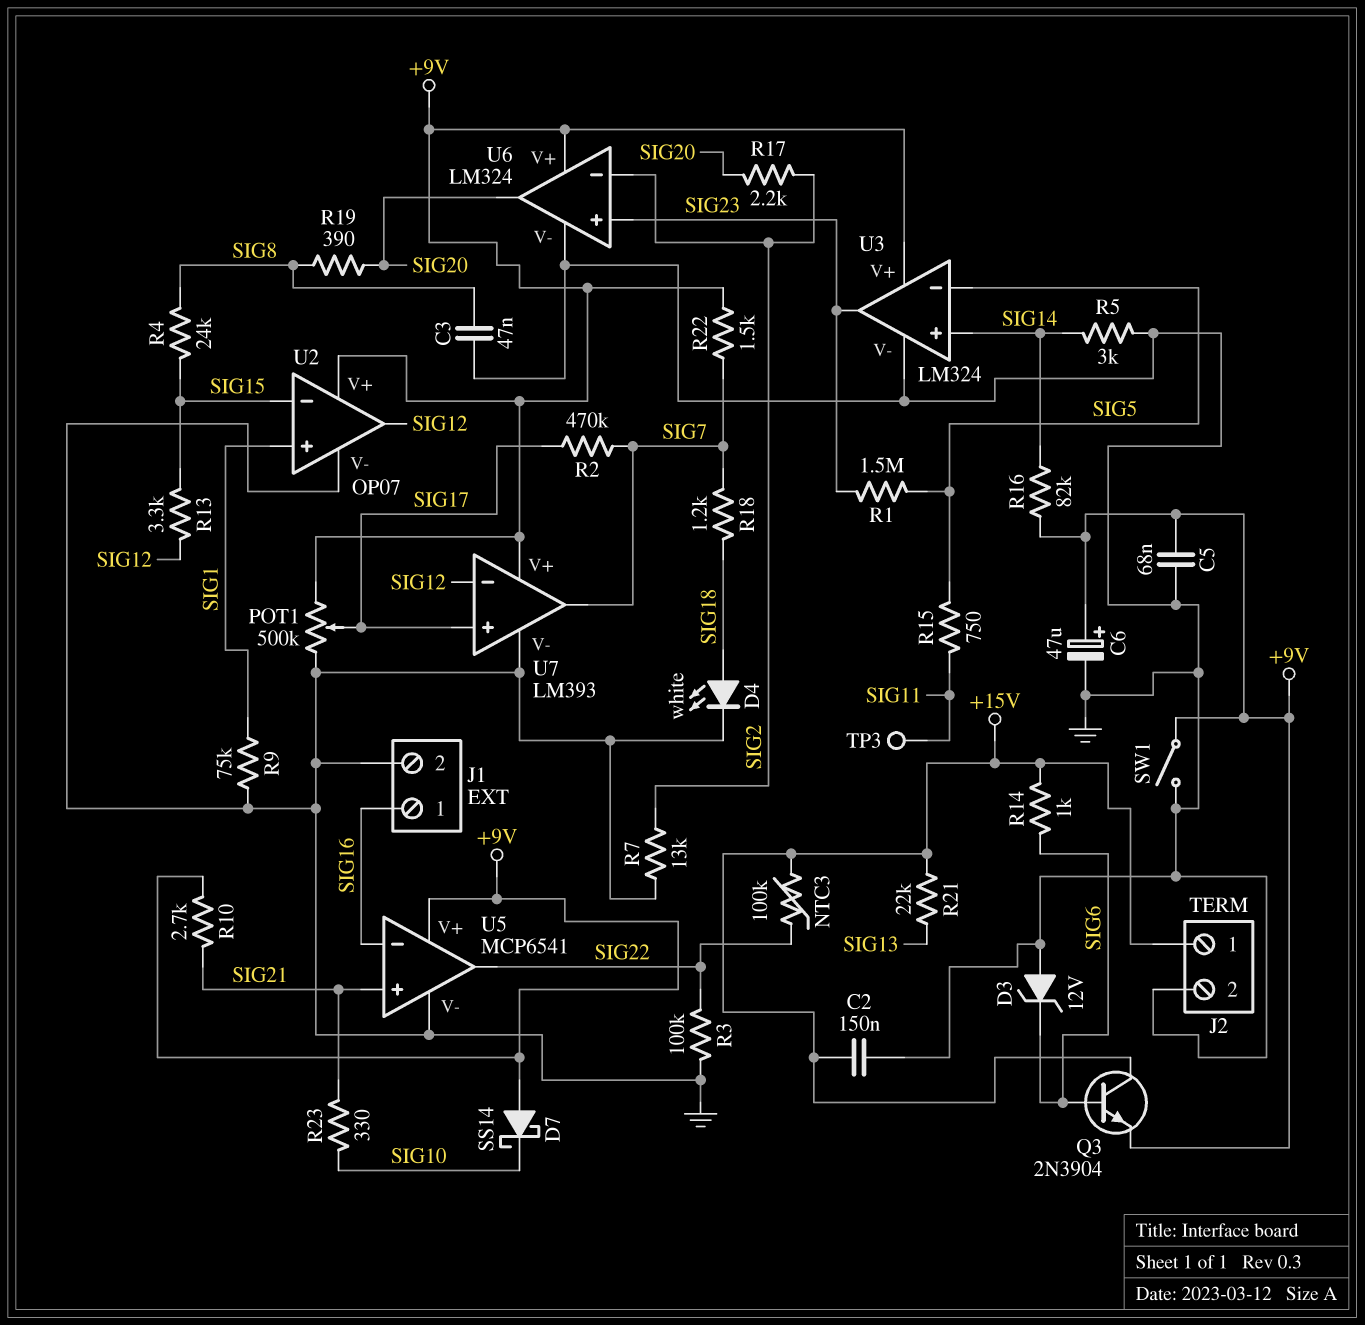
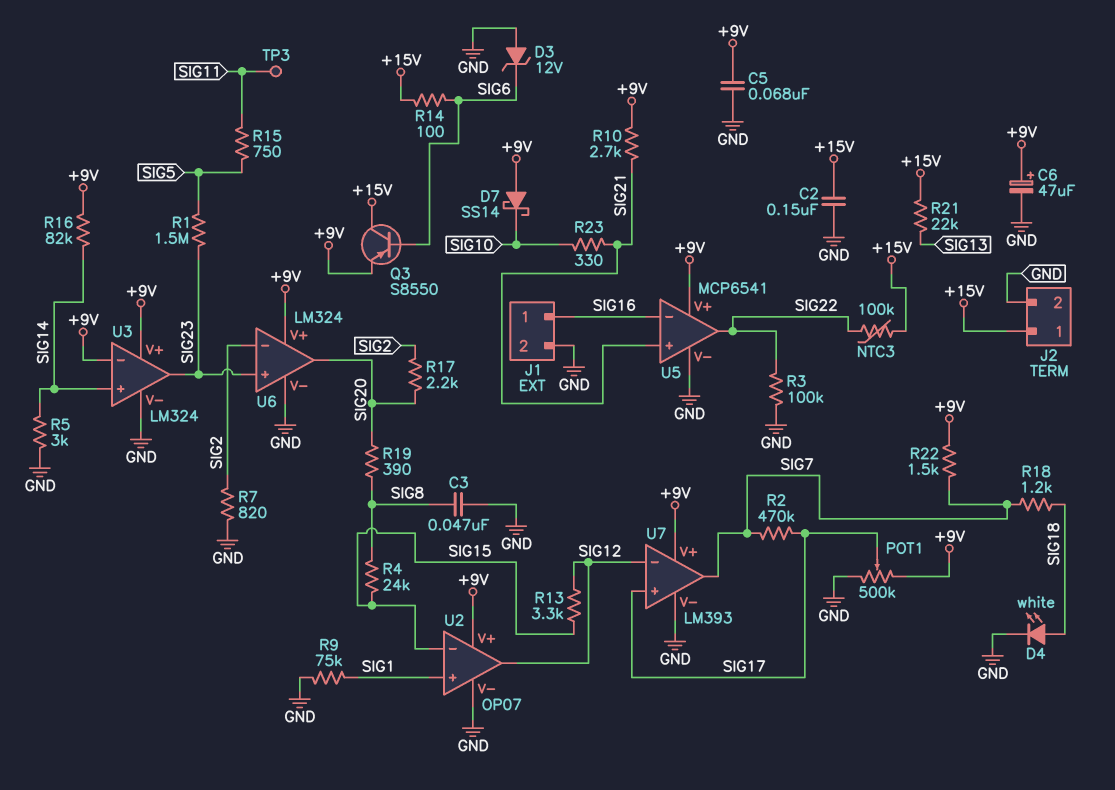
Q3: NPN 2N3904 (B SIG6, C +15V, E +9V) -> PNP S8550 (B SIG6, C +15V, E +9V)
R7: 13k (GND, SIG2) -> 820 (GND, SIG2)
R14: 1k (+15V, SIG6) -> 100 (+15V, SIG6)
SW1: switch (+9V, GND) -> none
U3 pin in-: SIG5 -> +9V

